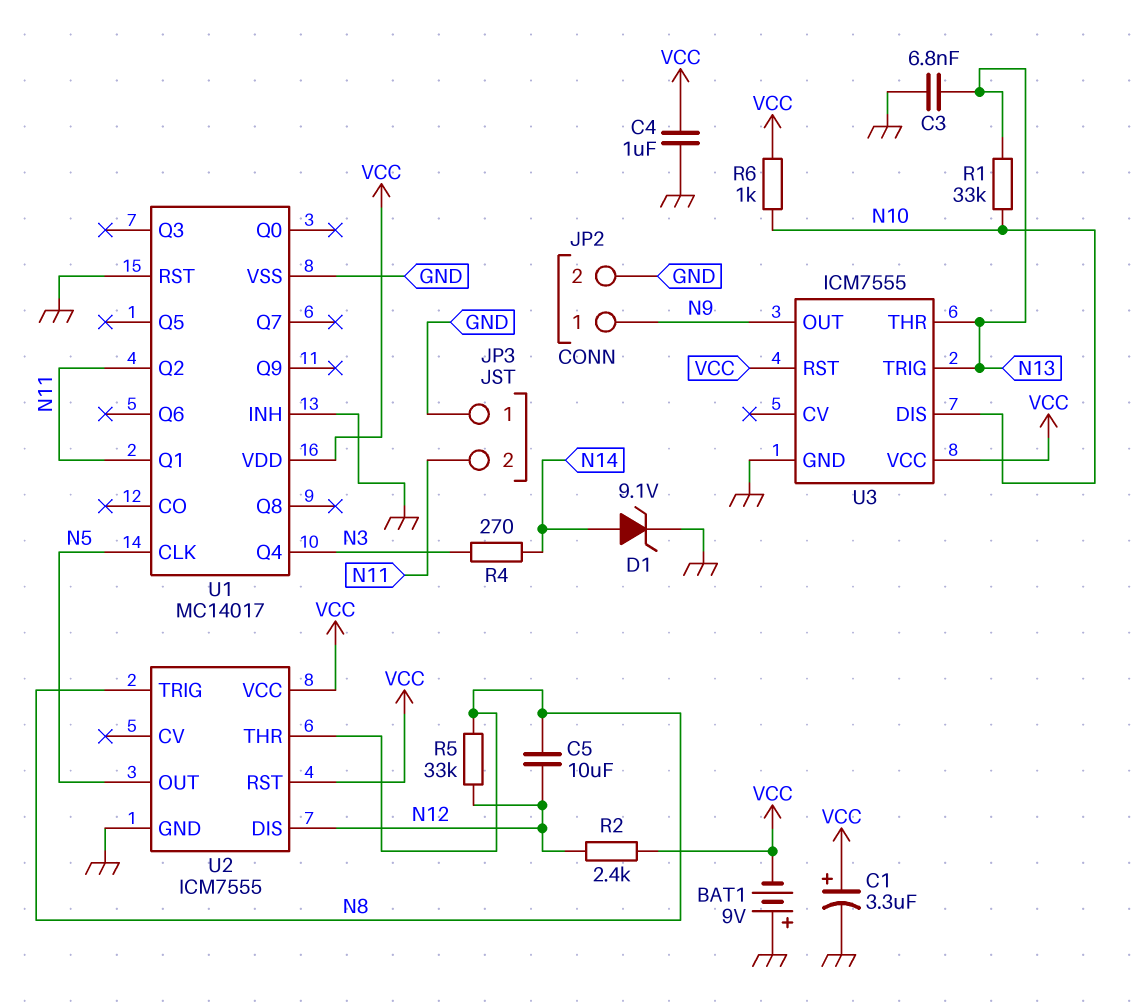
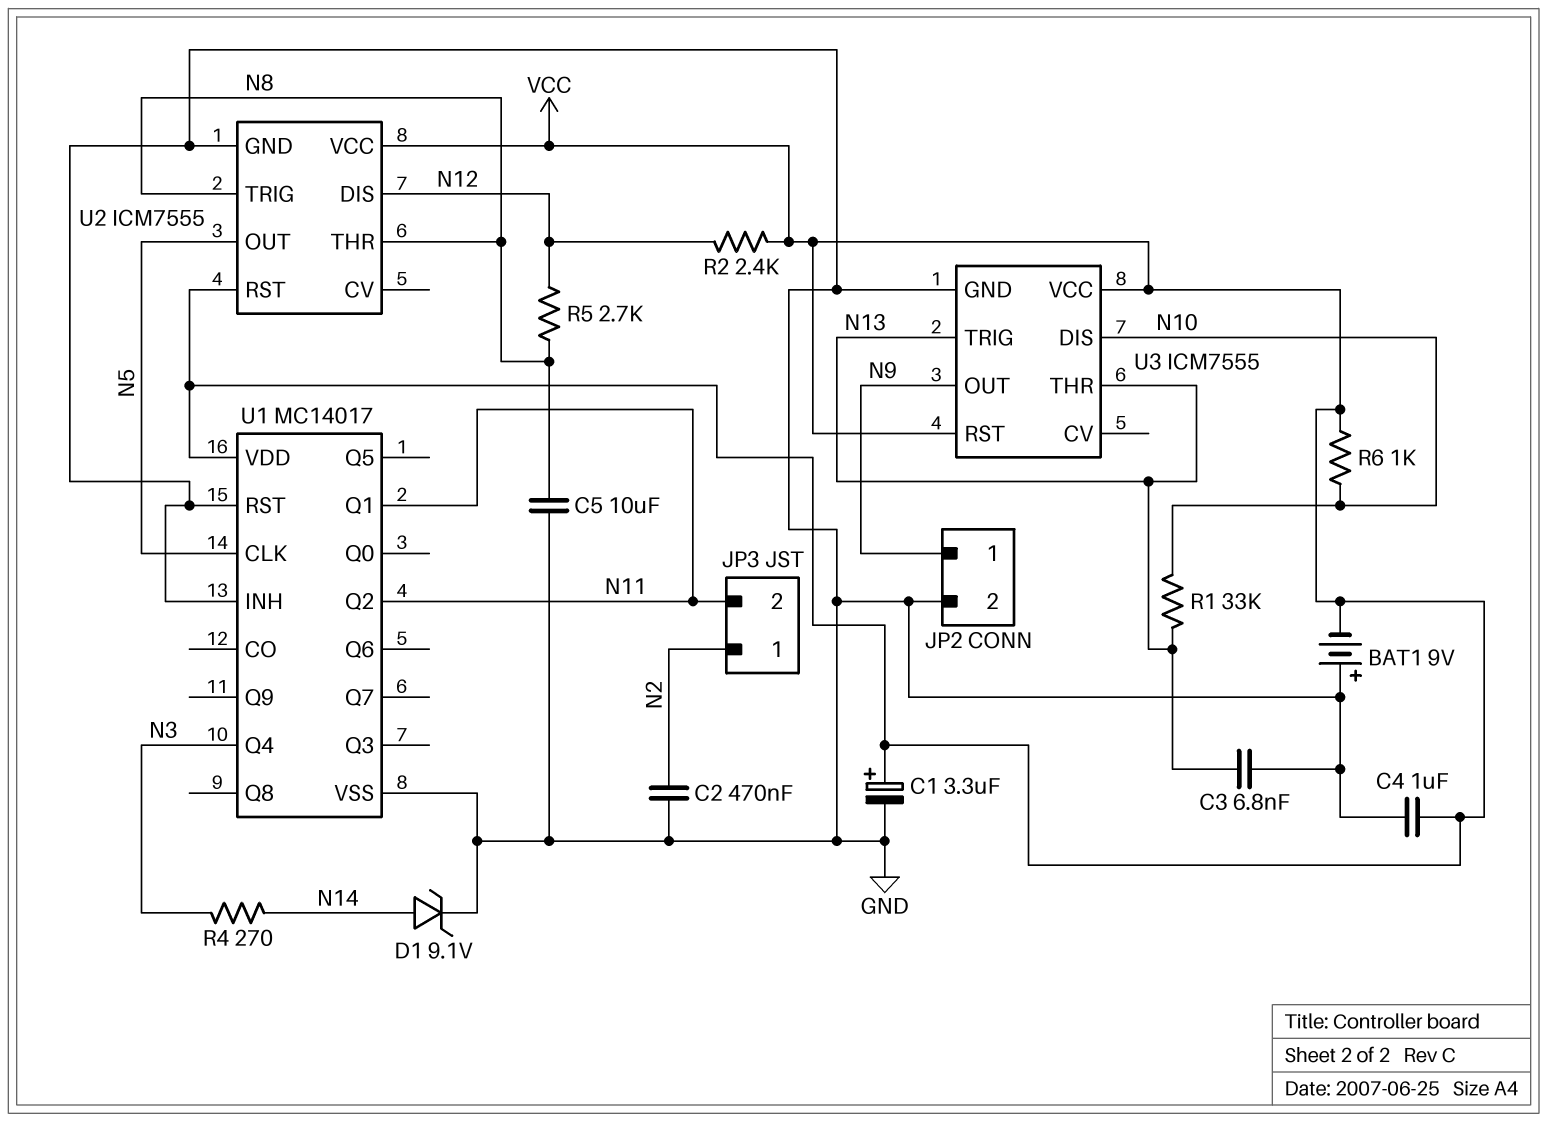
C2: none -> 470nF (GND, N2)
C5: 10uF (N8, N12) -> 10uF (GND, N8)
JP3 pin 1: GND -> N2
R5: 33k (N8, N12) -> 2.7k (N8, N12)

